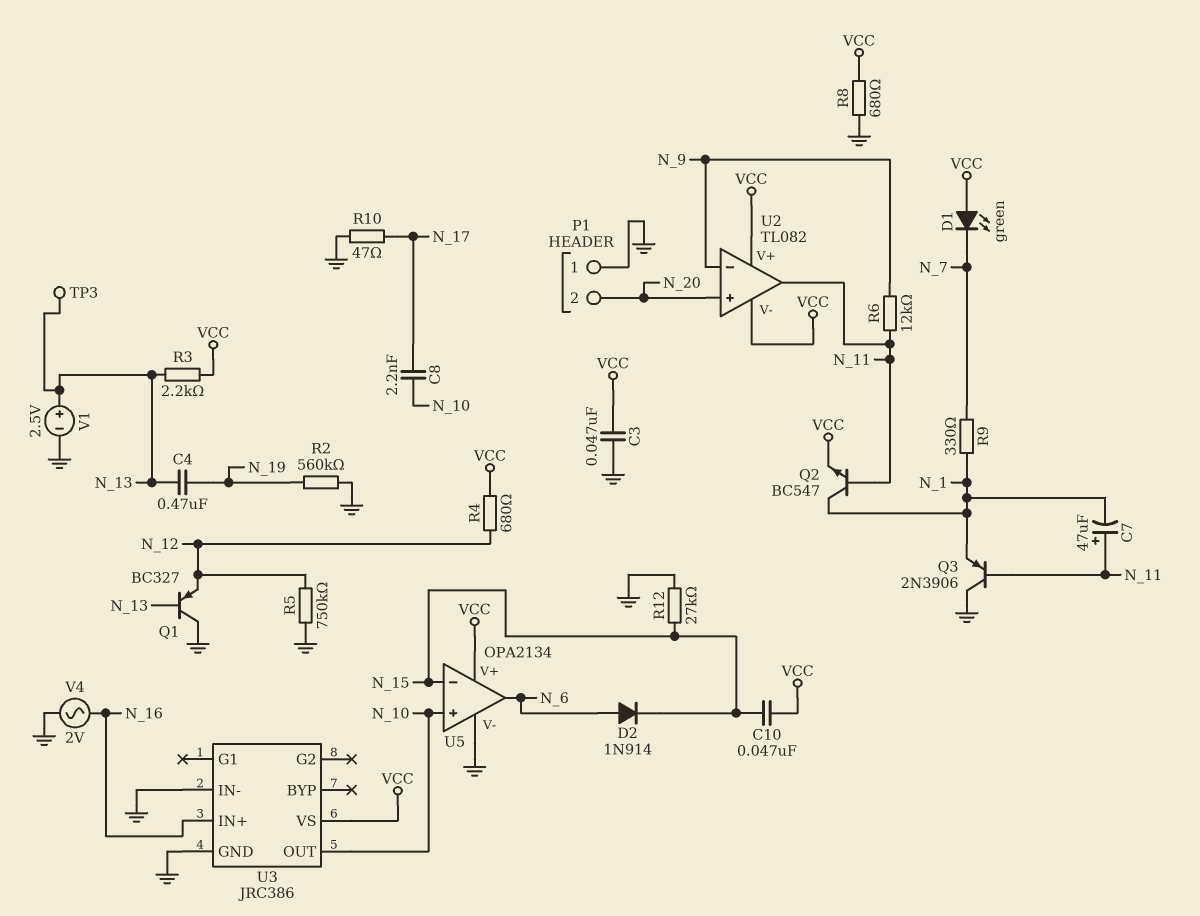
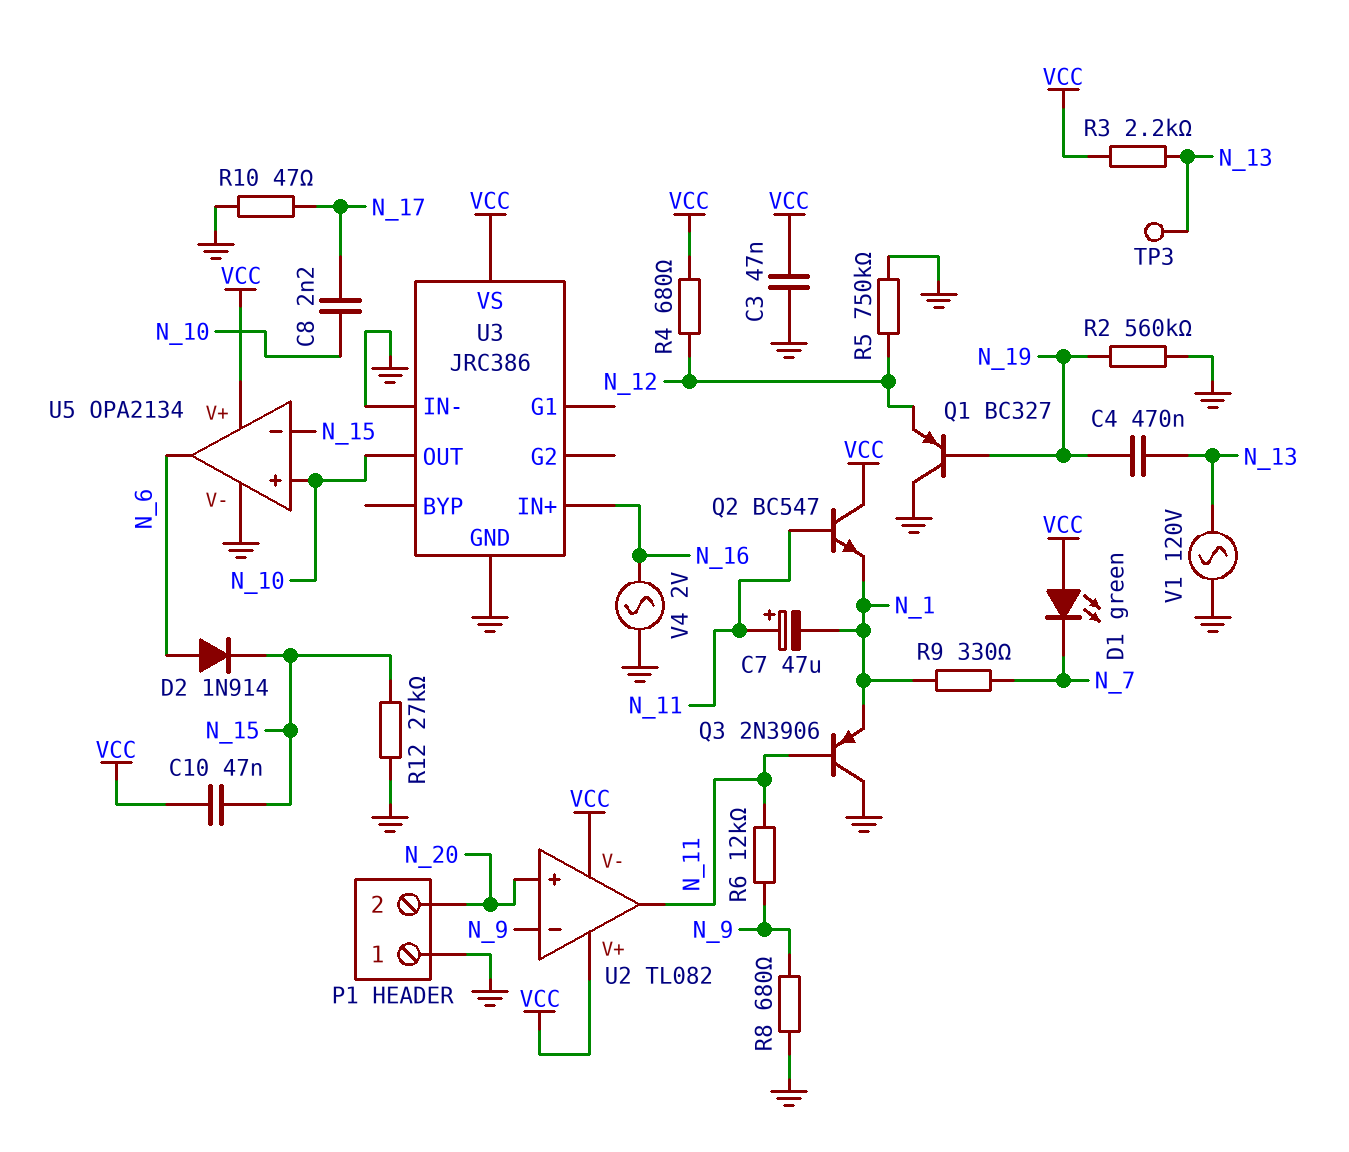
Q1: PNP BC327 (B N_13, C GND, E N_12) -> PNP BC327 (B N_19, C GND, E N_12)
Q2: NPN BC547 (B N_11, C N_1, E VCC) -> NPN BC547 (B N_11, C VCC, E N_1)
R8: 680 (GND, VCC) -> 680 (GND, N_9)
V1: 2.5V (plus N_13, minus GND) -> AC 120V (GND, N_13)

